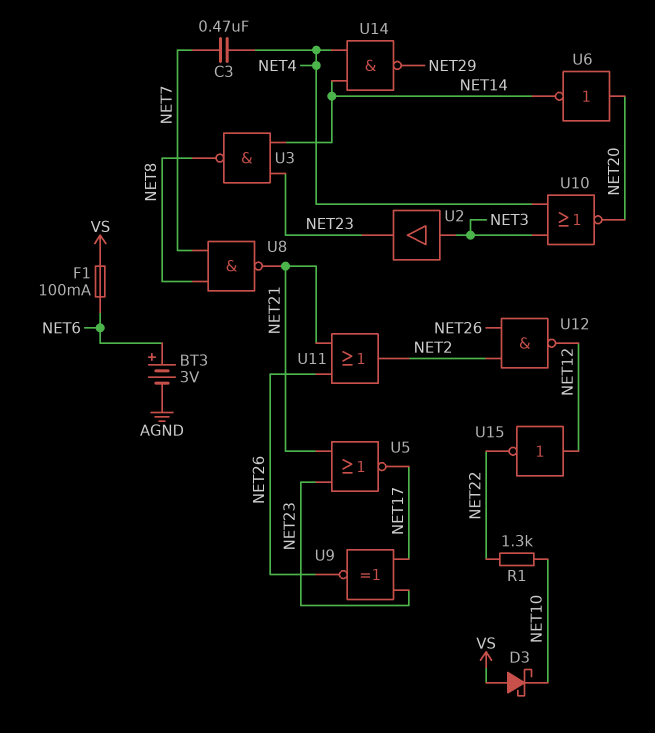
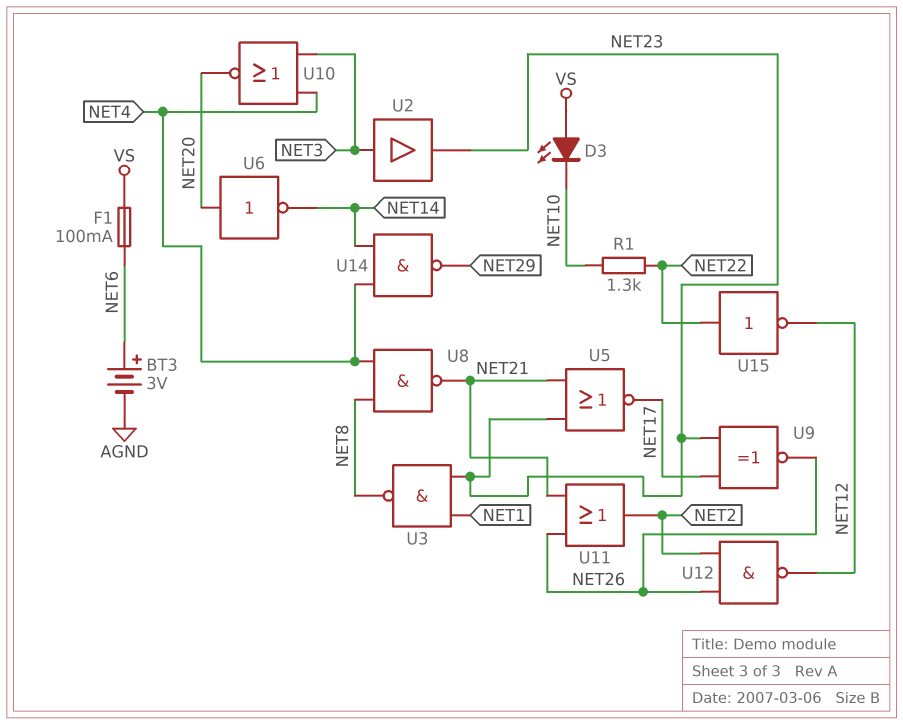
C3: 470nF (NET4, NET7) -> none
D3: schottky (A VS, K NET10) -> LED (A VS, K NET10)
U3: NAND (in NET14, in NET23, out NET8) -> NAND (in NET1, in NET23, out NET8)
U8: NAND (in NET7, in NET8, out NET21) -> NAND (in NET4, in NET8, out NET21)
U15: NOT (in NET12, out NET22) -> NOT (in NET22, out NET12)

